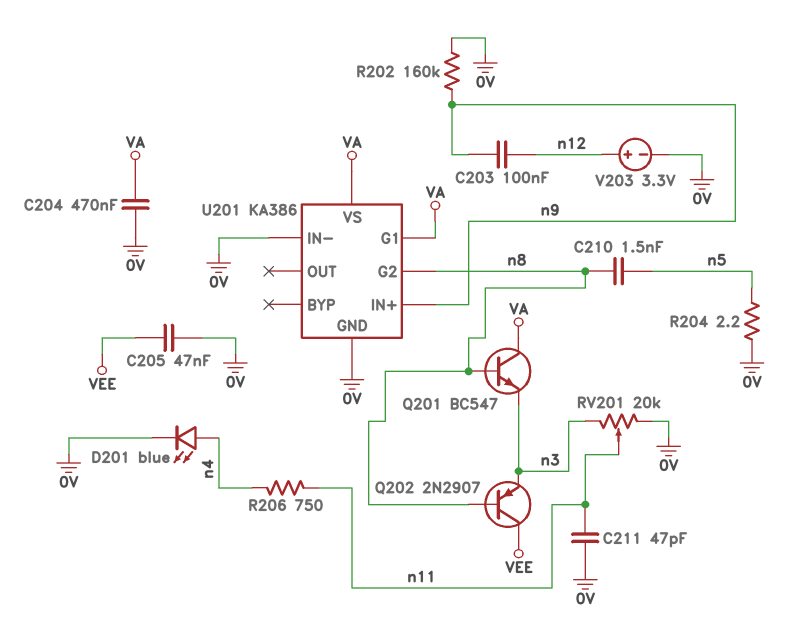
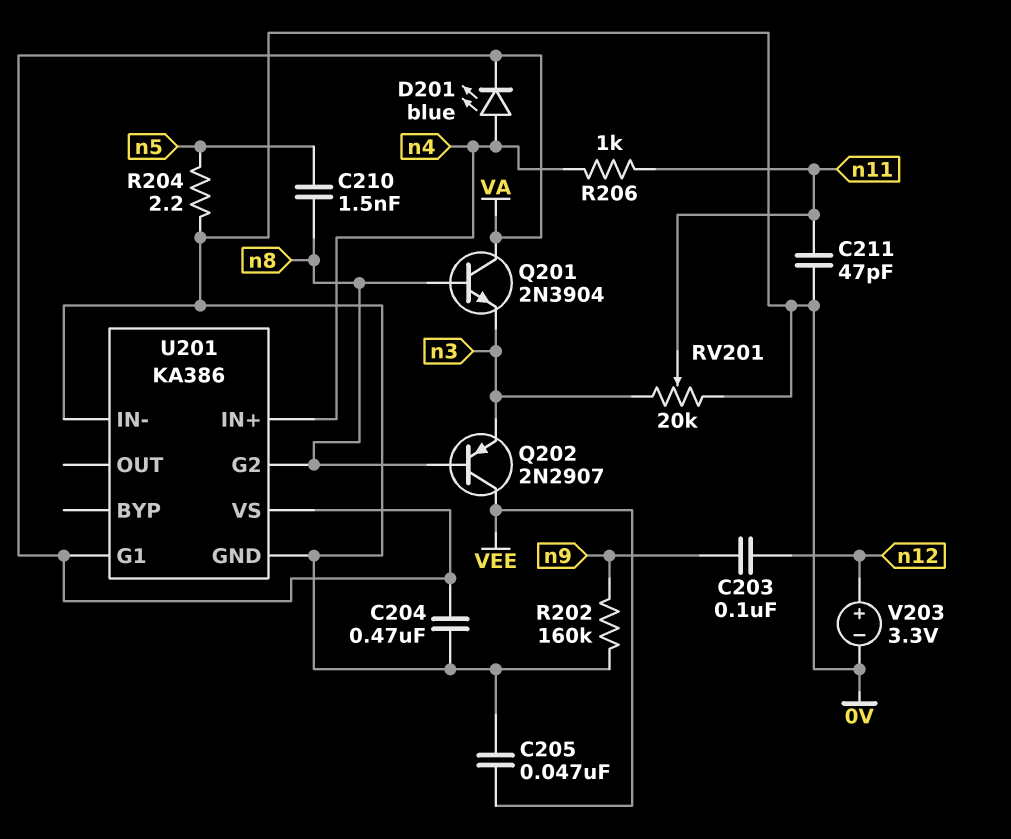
D201: LED blue (A n4, K 0V) -> LED blue (A n4, K VA)
Q201: NPN BC547 (B n8, C VA, E n3) -> NPN 2N3904 (B n8, C VA, E n3)
R206: 750 (n4, n11) -> 1k (n4, n11)
U201 pin IN+: n9 -> n4

